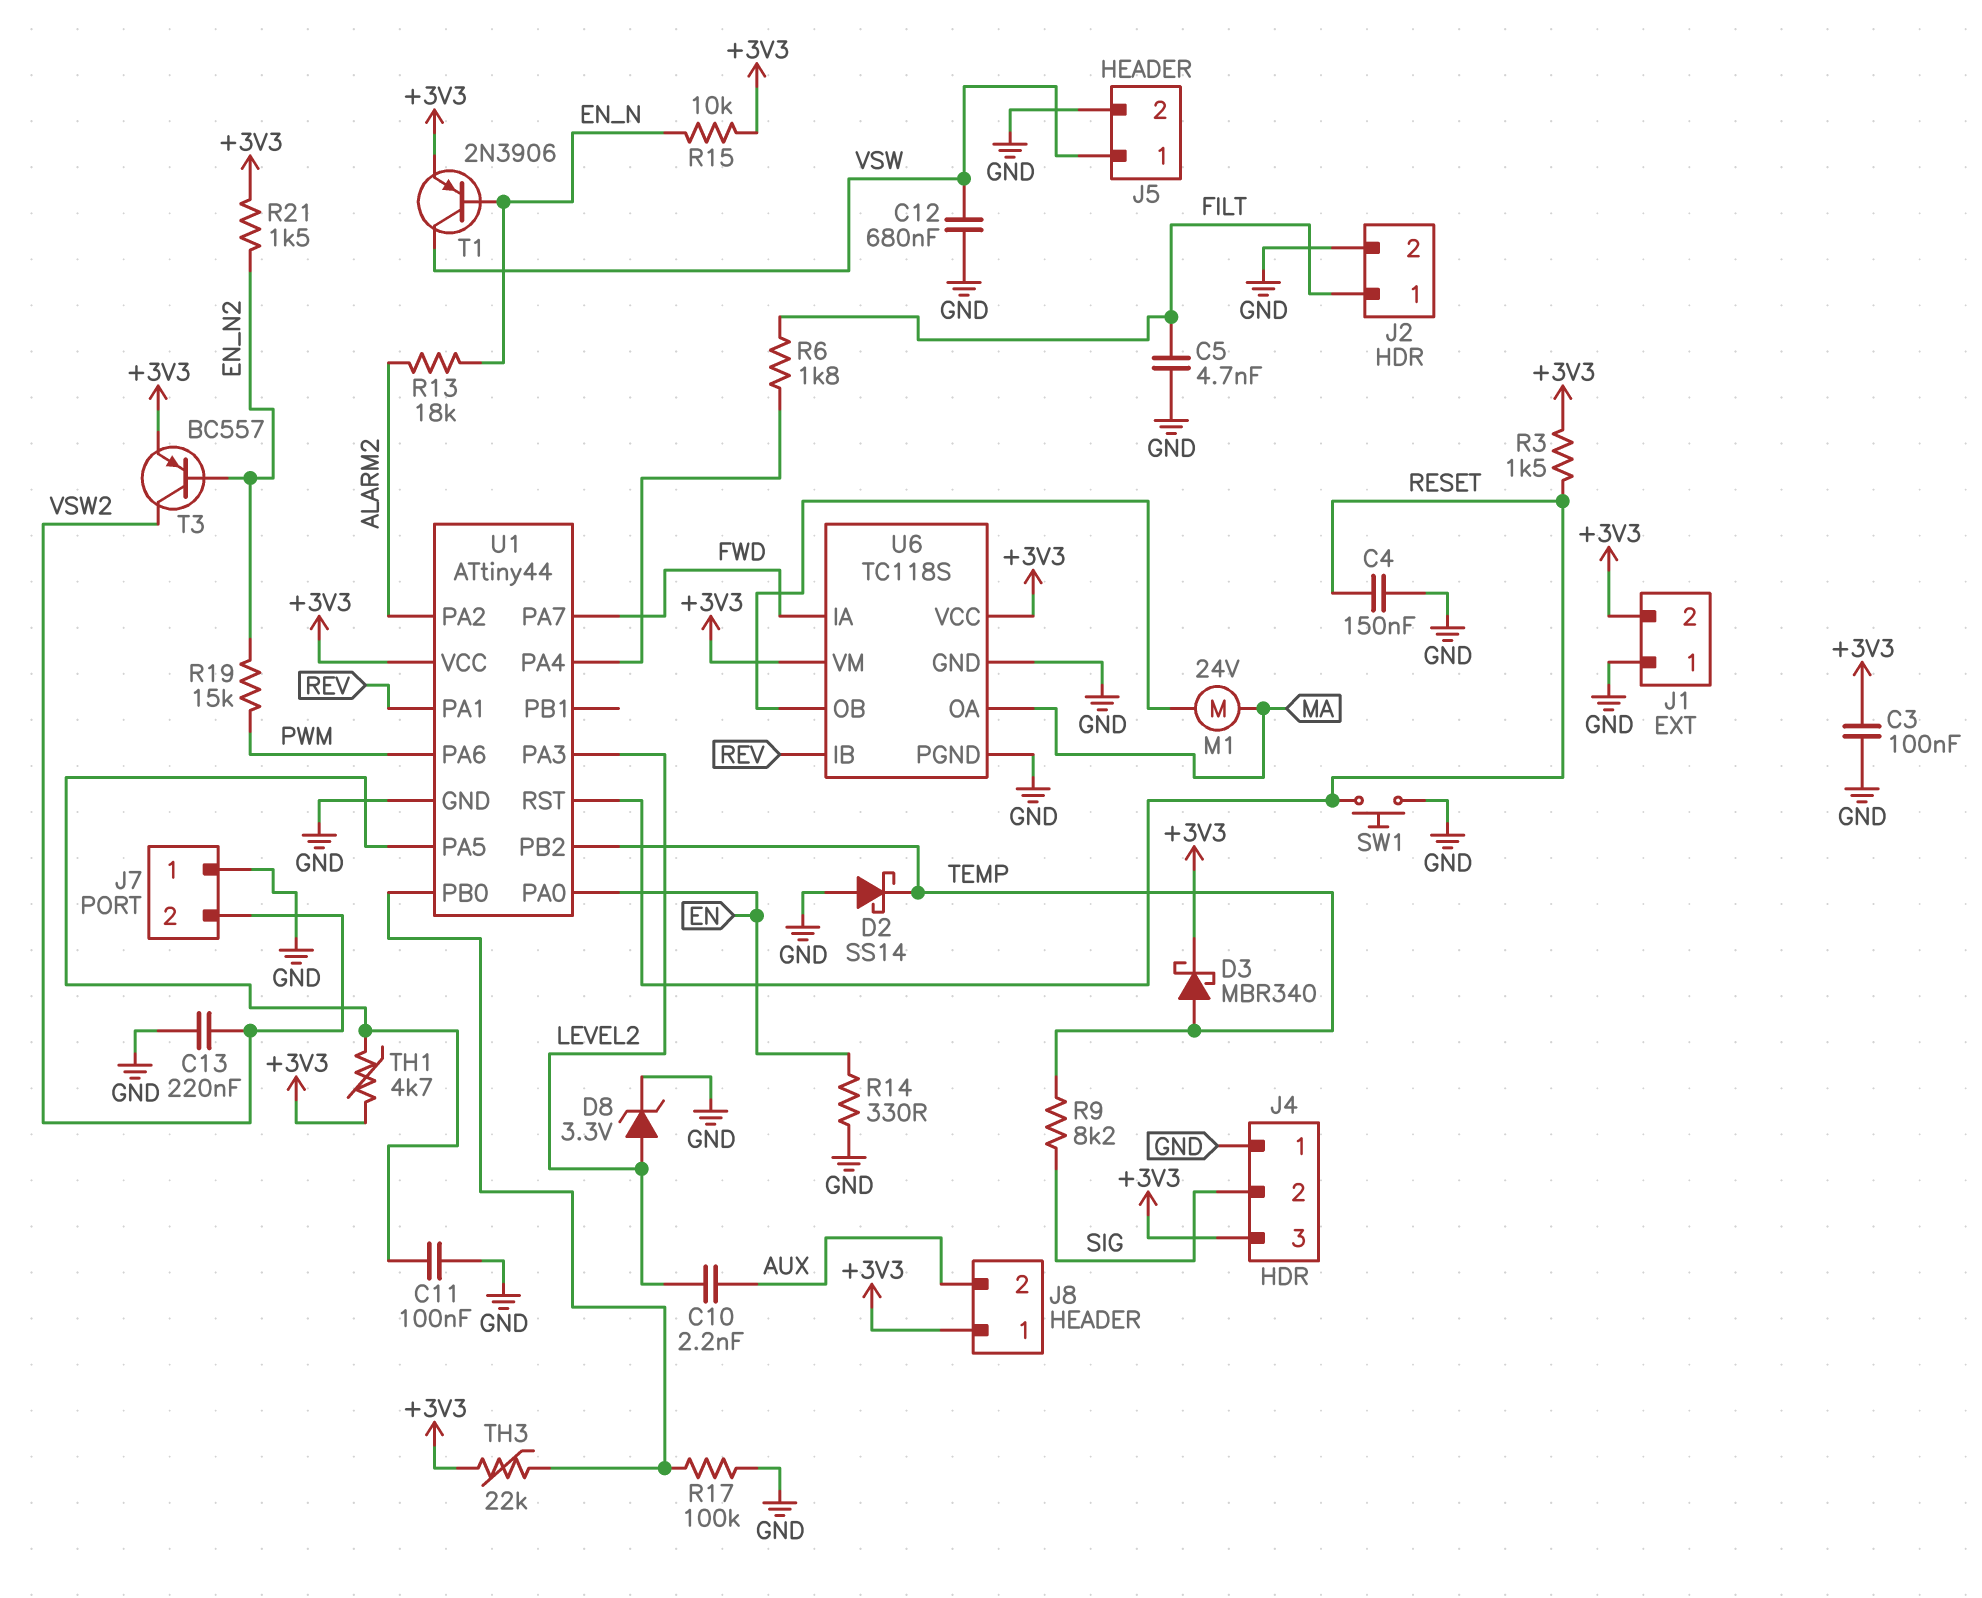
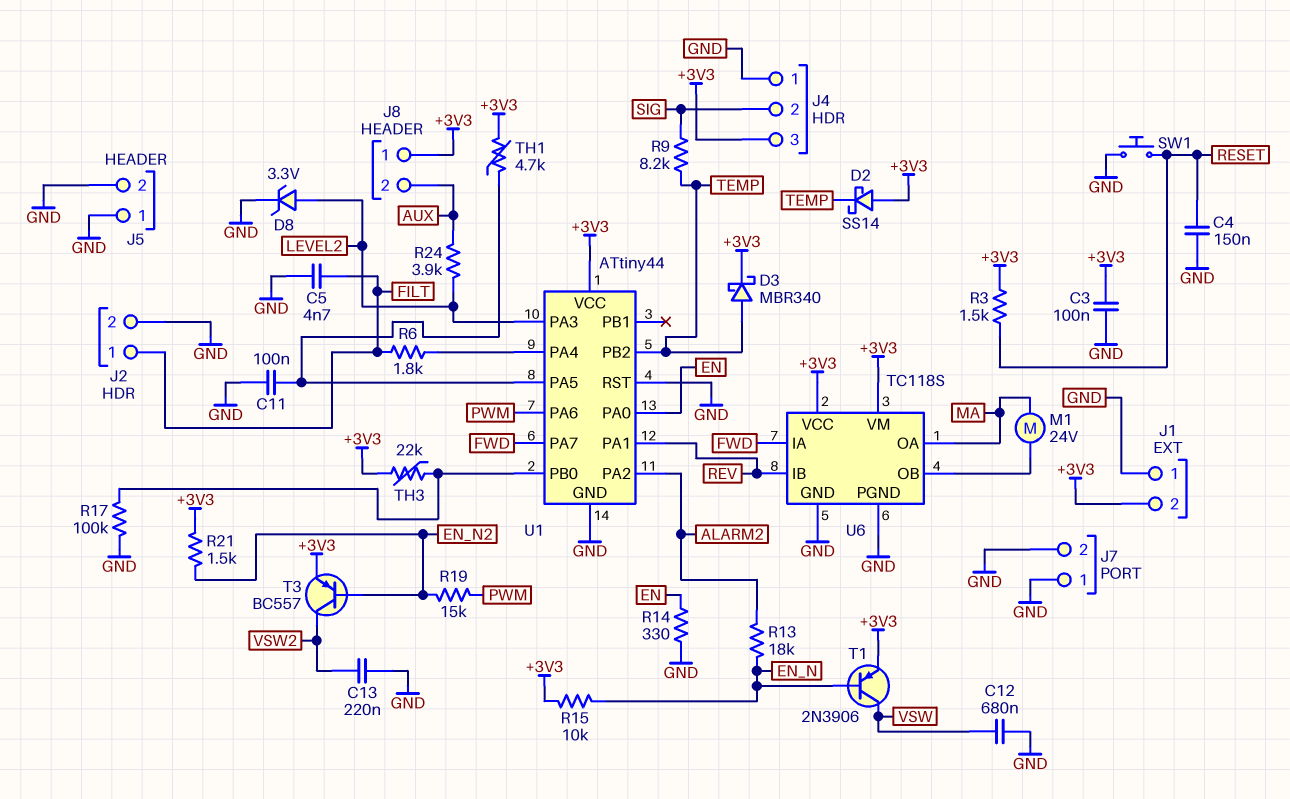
C10: 2.2nF (AUX, LEVEL2) -> none
D2: schottky SS14 (A GND, K TEMP) -> schottky SS14 (A +3V3, K TEMP)
J5 pin 1: VSW -> GND
J7 pin 2: VSW2 -> GND
R24: none -> 3.9k (AUX, LEVEL2)
U1 pin RST: RESET -> GND

